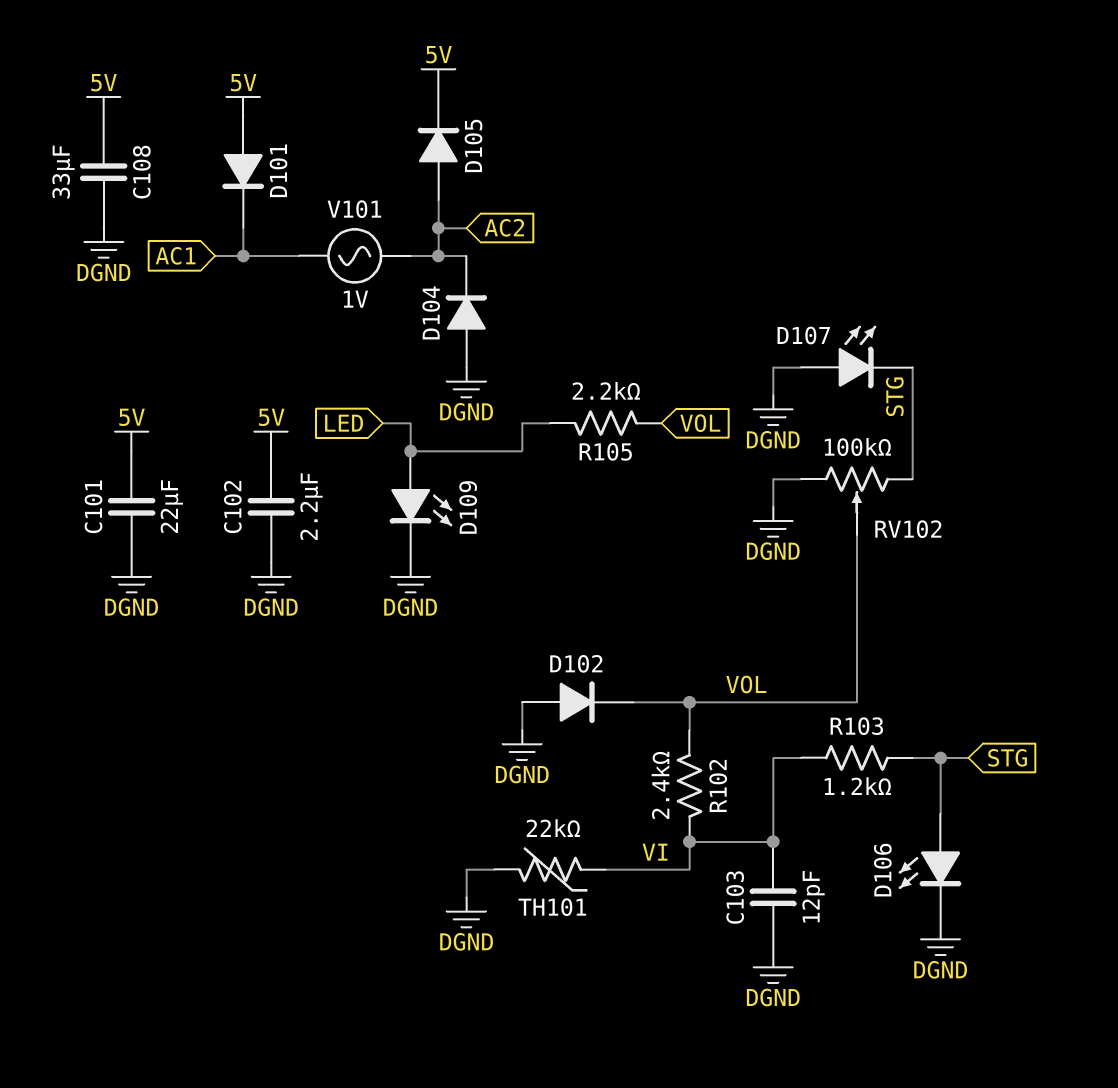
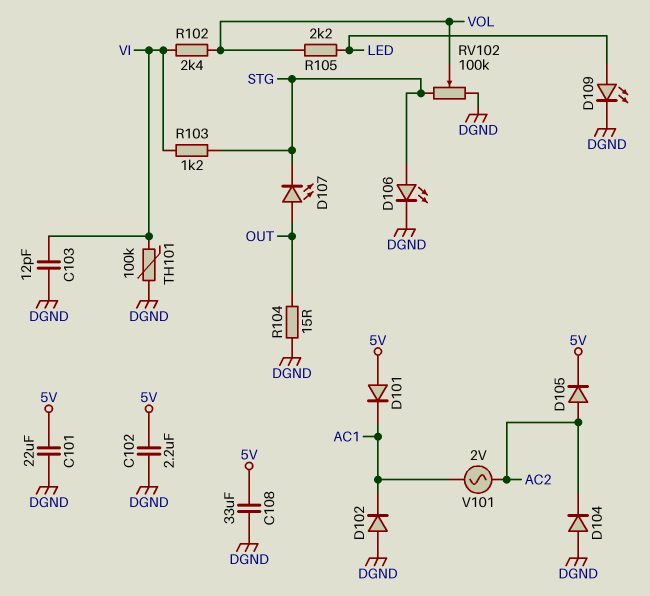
D102: diode (A DGND, K VOL) -> diode (A DGND, K AC1)
D107: LED (A DGND, K STG) -> LED (A OUT, K STG)
R104: none -> 15 (DGND, OUT)
TH101: 22k (DGND, VI) -> 100k (DGND, VI)
V101: AC 1V (AC1, AC2) -> AC 2V (AC1, AC2)

